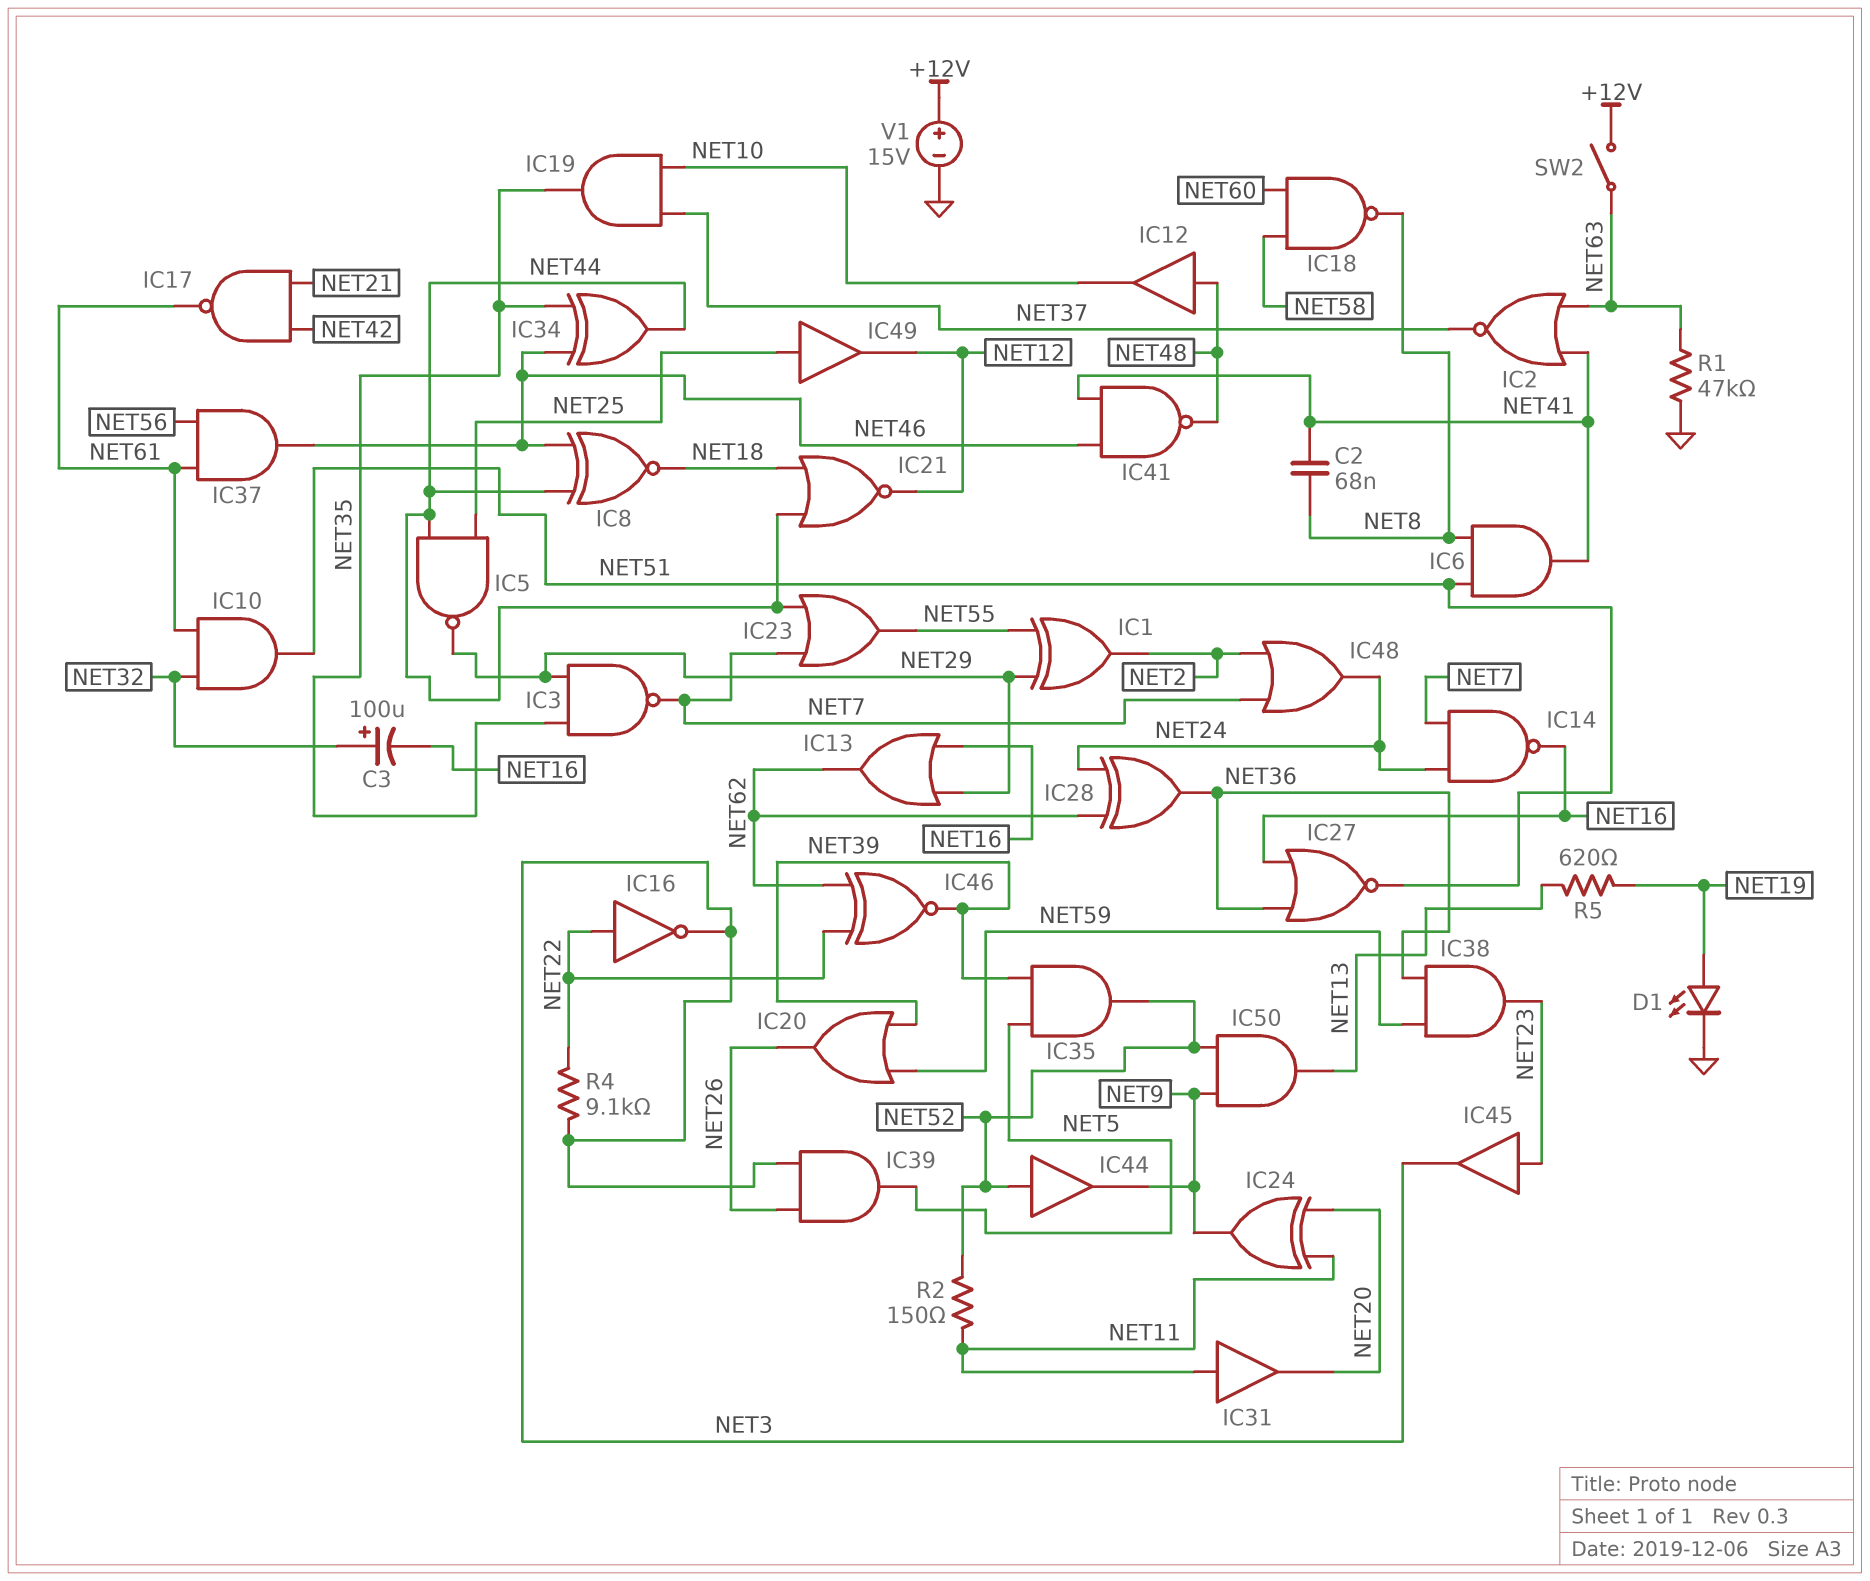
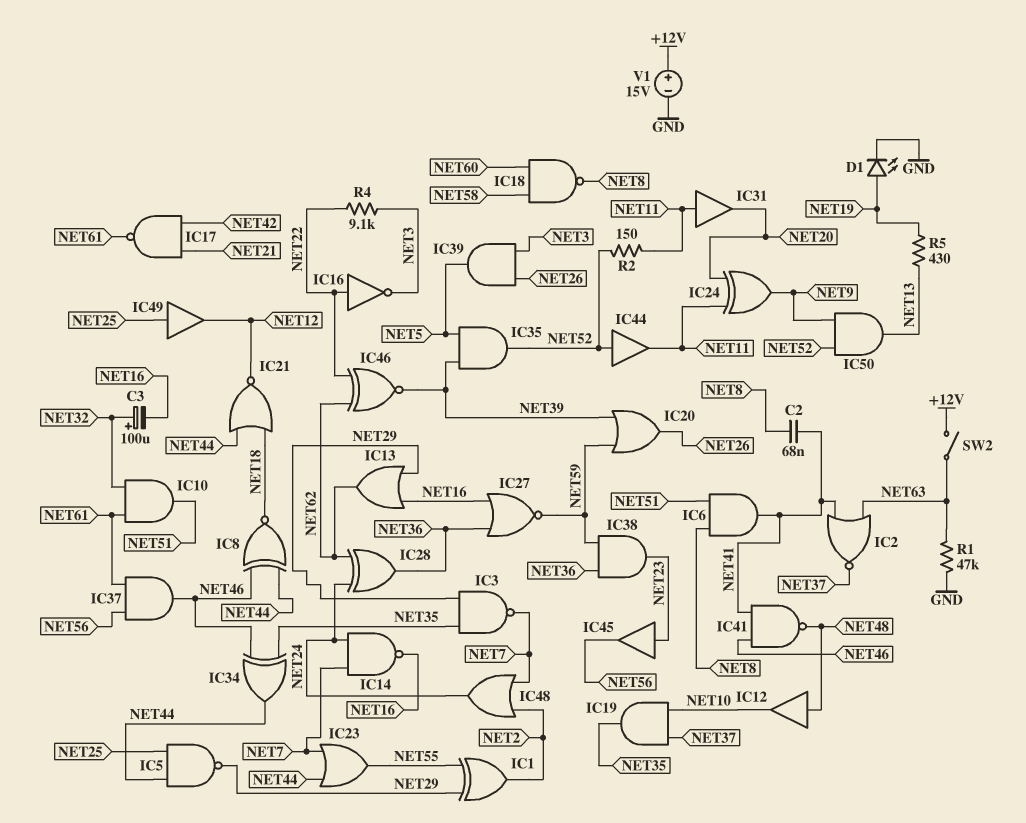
IC27: NOR (in NET16, in NET36, out NET51) -> NOR (in NET16, in NET36, out NET59)
IC44: buffer (in NET52, out NET9) -> buffer (in NET52, out NET11)
IC45: buffer (in NET23, out NET3) -> buffer (in NET23, out NET56)
R5: 620 (NET13, NET19) -> 430 (NET13, NET19)

